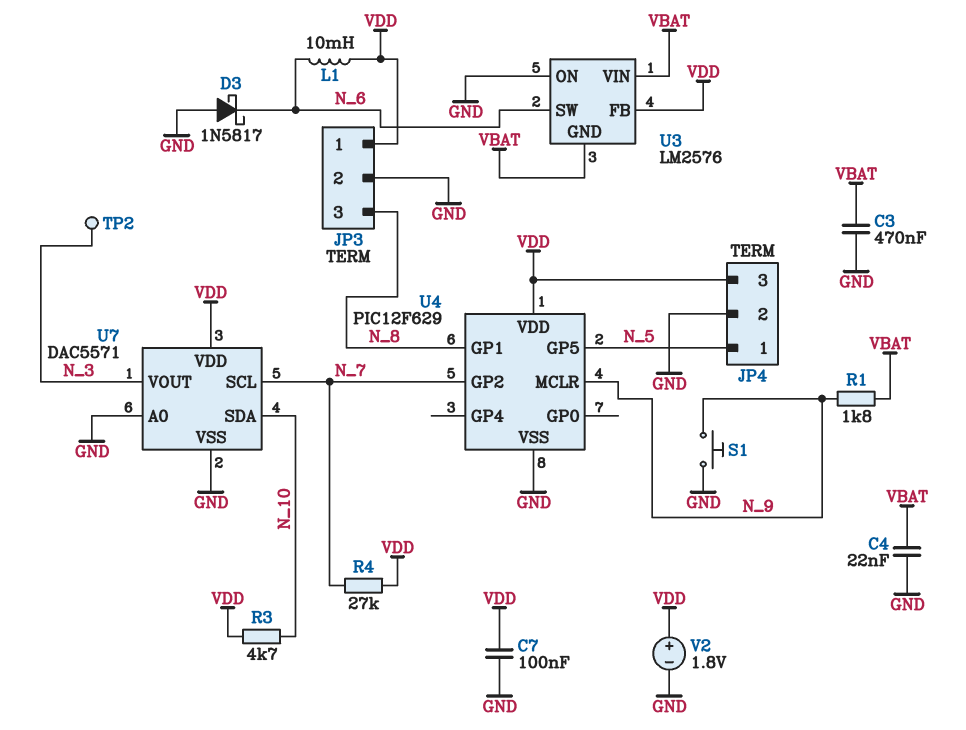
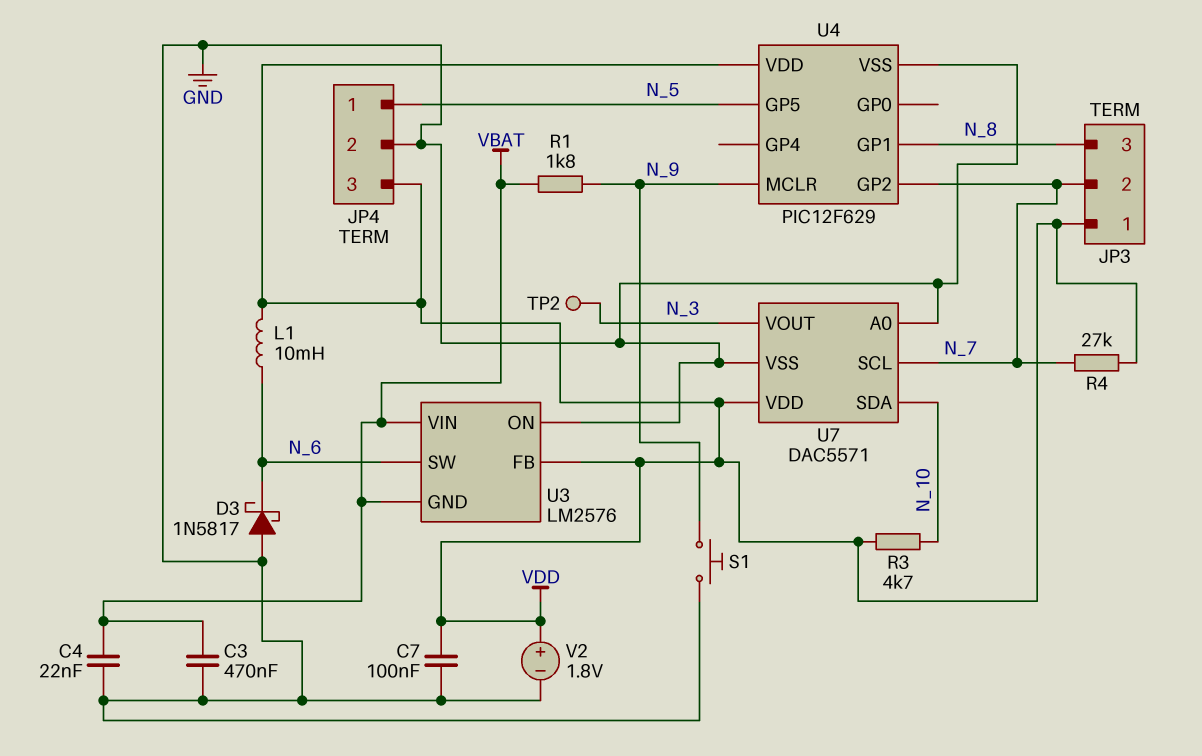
JP3 pin 2: GND -> N_7

